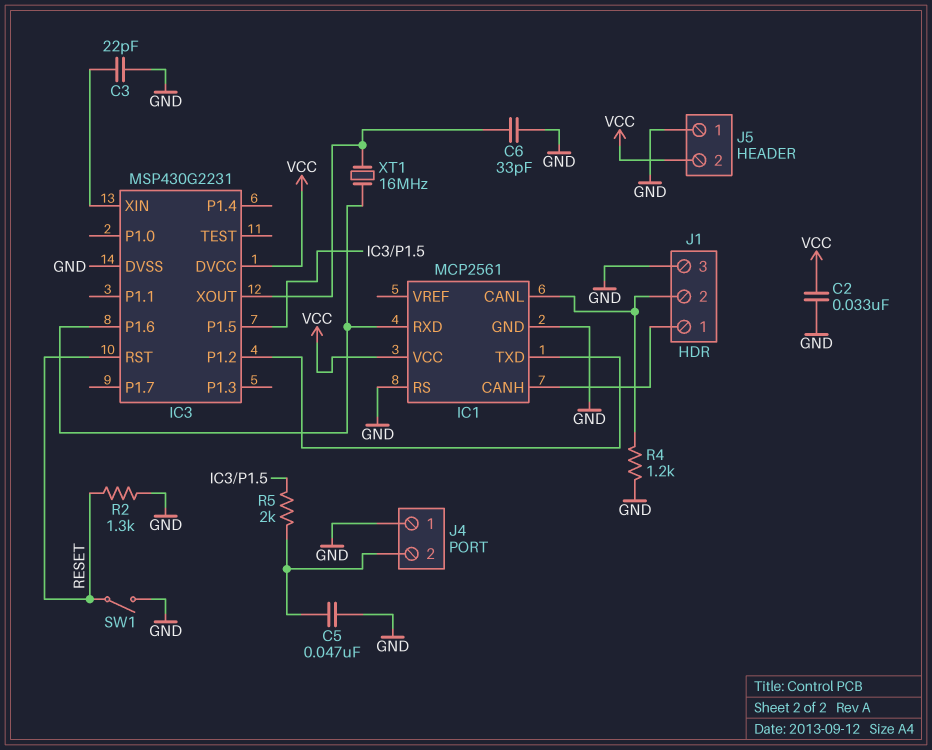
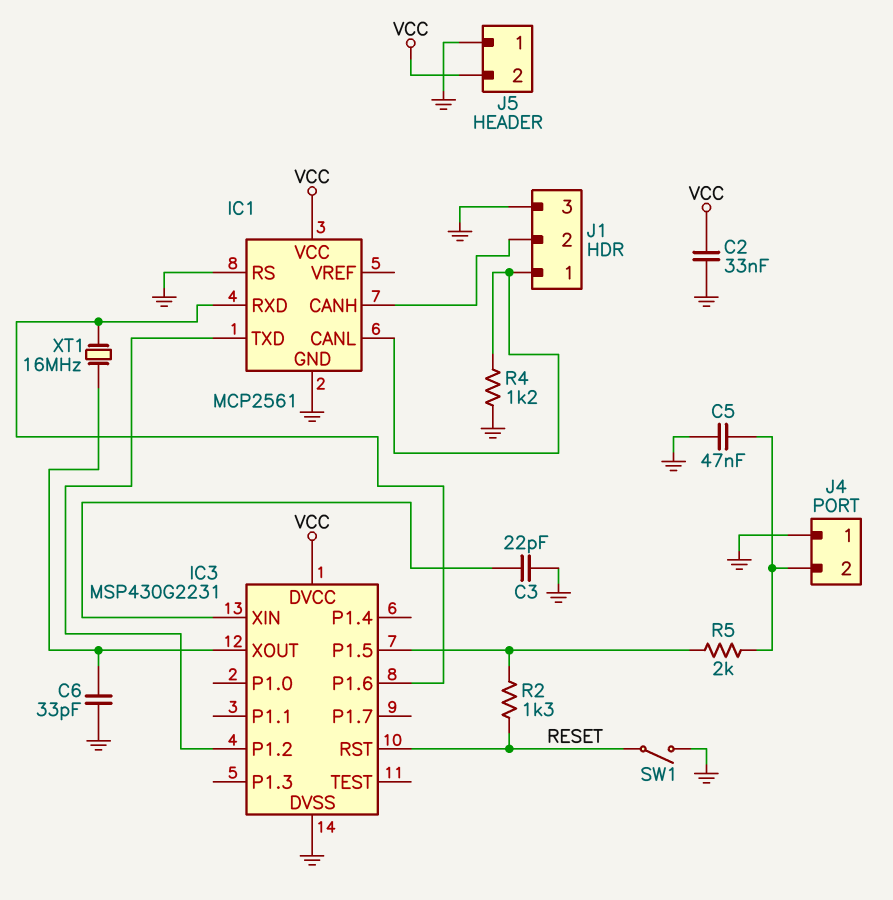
J1 pin 1: IC1/CANH -> IC1/CANL
J1 pin 2: IC1/CANL -> IC1/CANH
R2: 1.3k (GND, RESET) -> 1.3k (IC3/P1.5, RESET)

